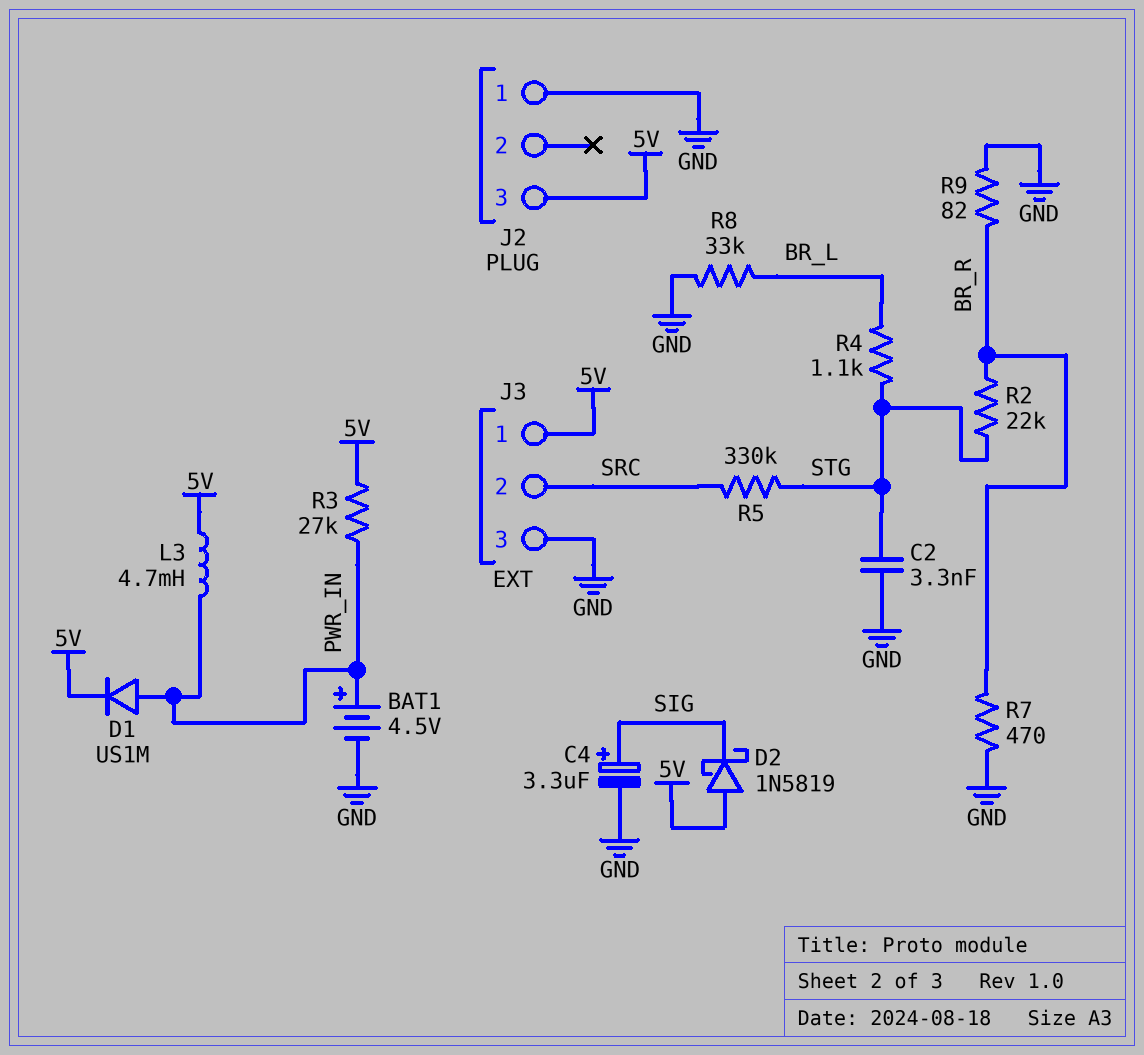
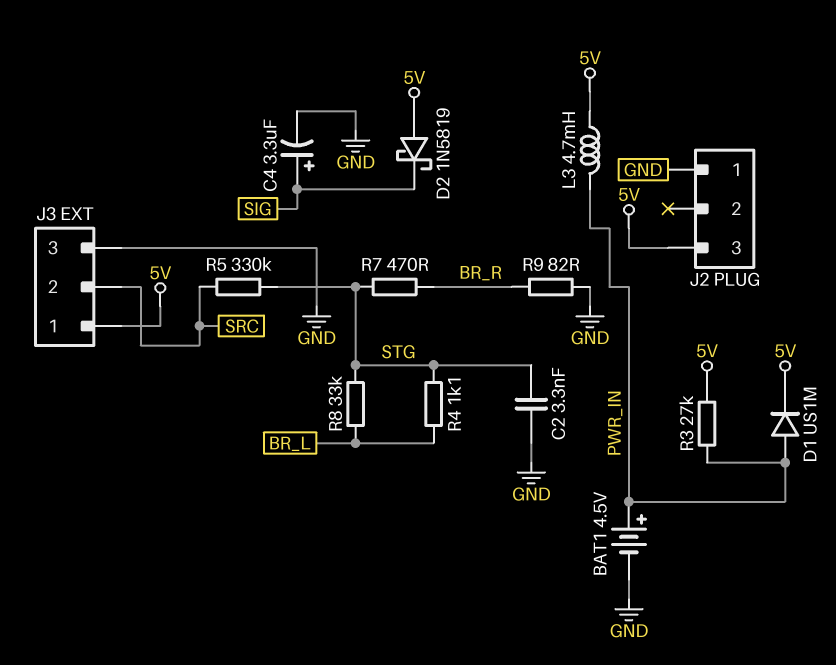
R2: 22k (BR_R, STG) -> none
R7: 470 (BR_R, GND) -> 470 (BR_R, STG)
R8: 33k (BR_L, GND) -> 33k (BR_L, STG)

